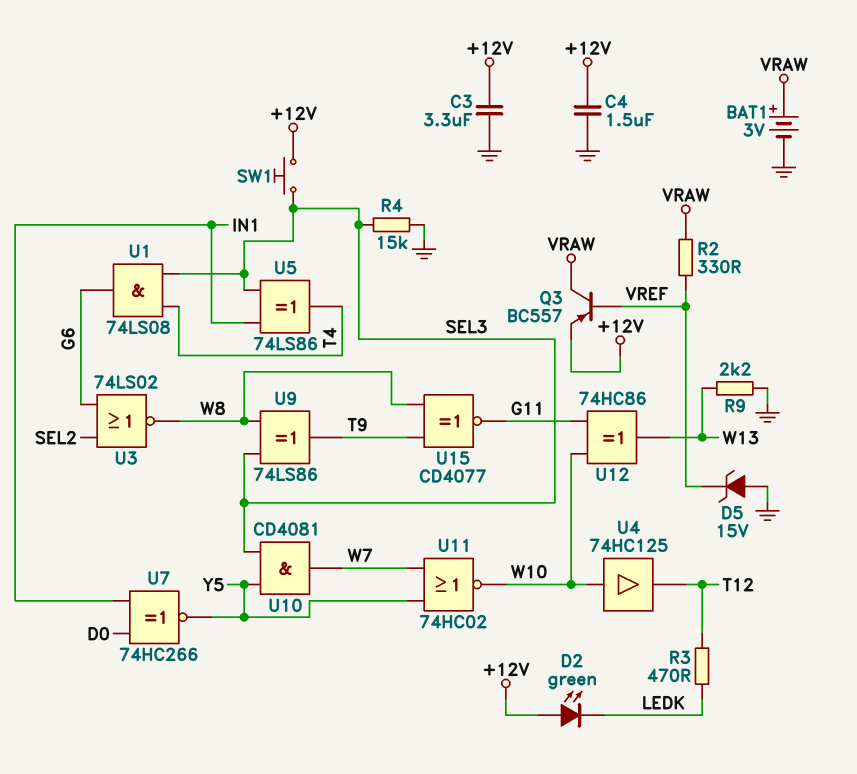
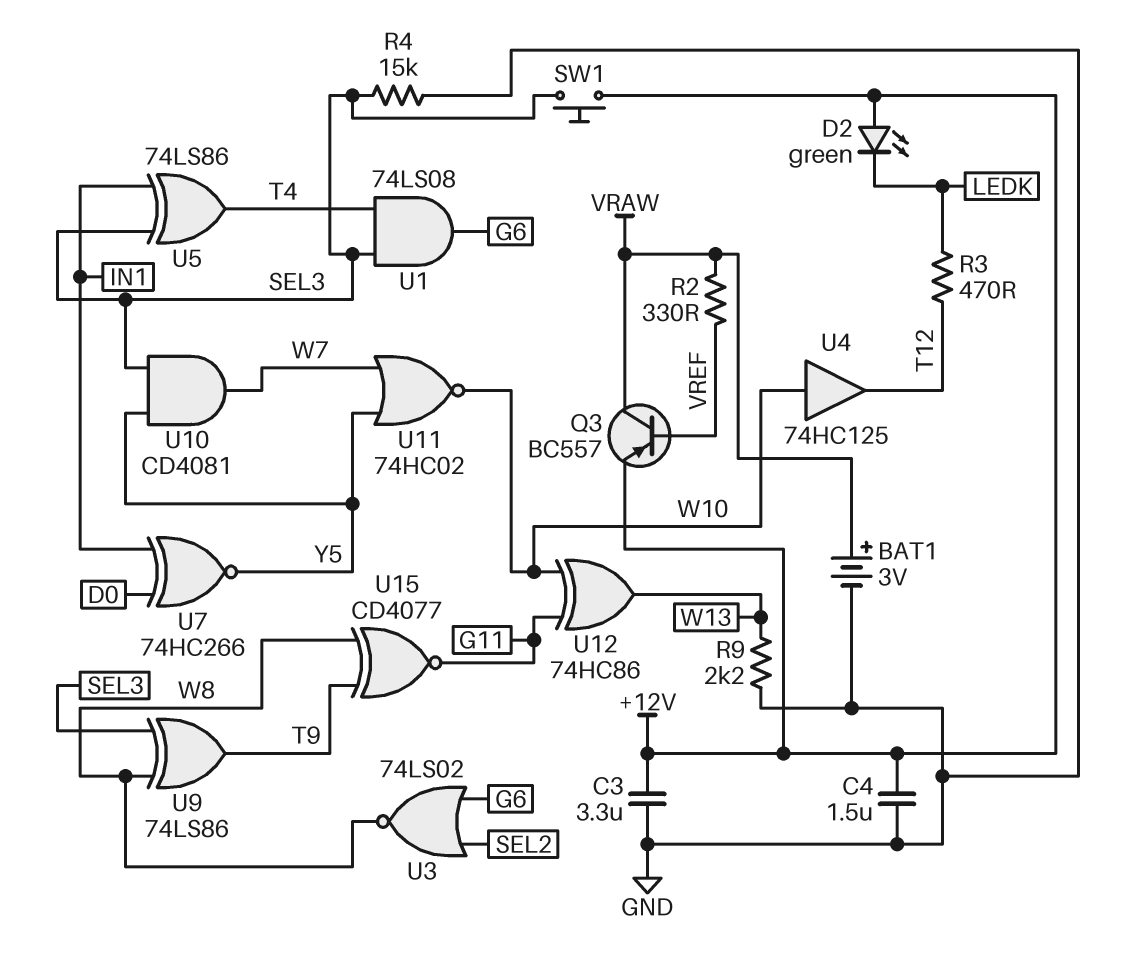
D5: zener 15V (A GND, K VREF) -> none

